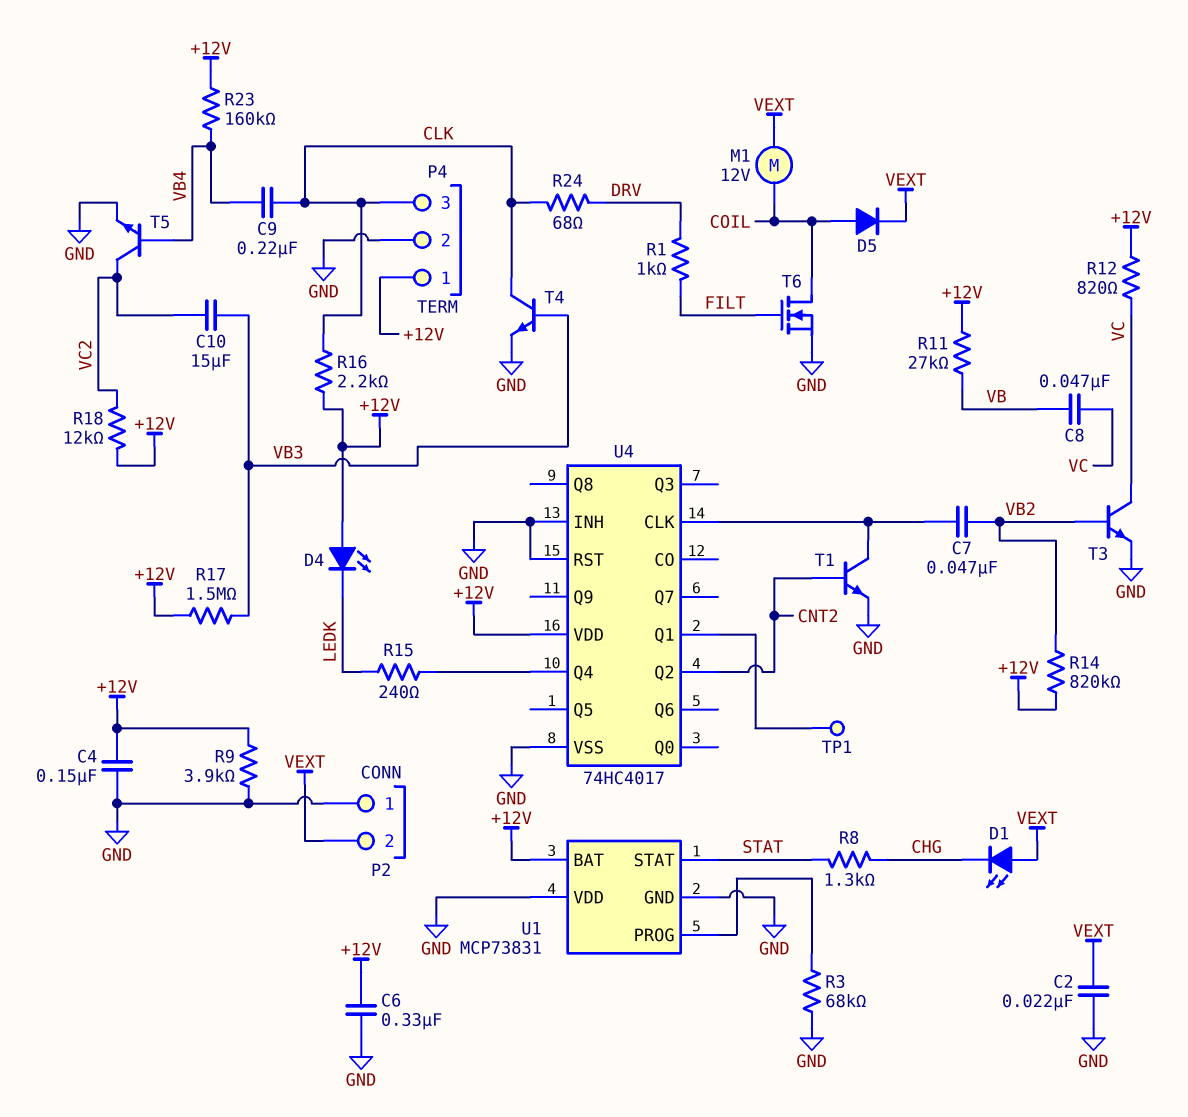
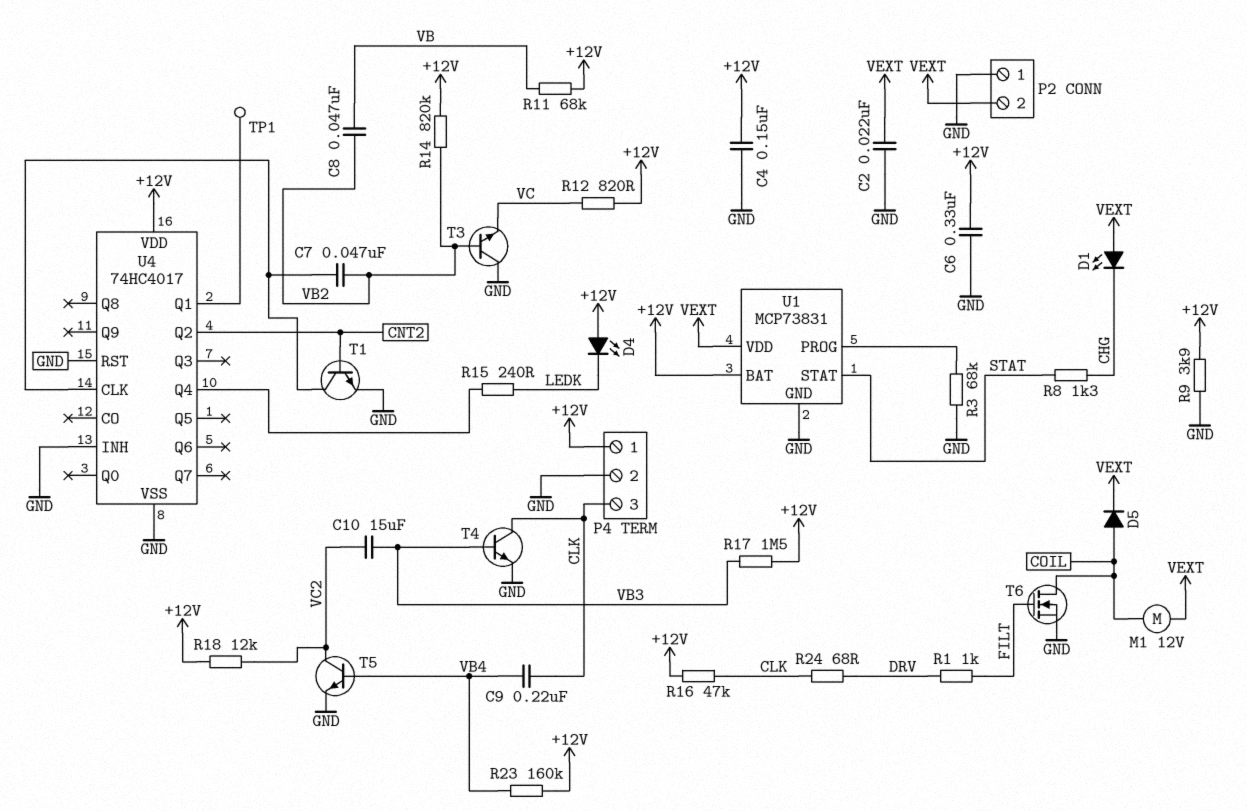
C8: 47nF (VB, VC) -> 47nF (VB, VB2)
R11: 27k (+12V, VB) -> 68k (+12V, VB)
R16: 2.2k (+12V, CLK) -> 47k (+12V, CLK)
T3: NPN (B VB2, C VC, E GND) -> NPN (B VB2, C GND, E VC)
U1 pin VDD: GND -> VEXT

